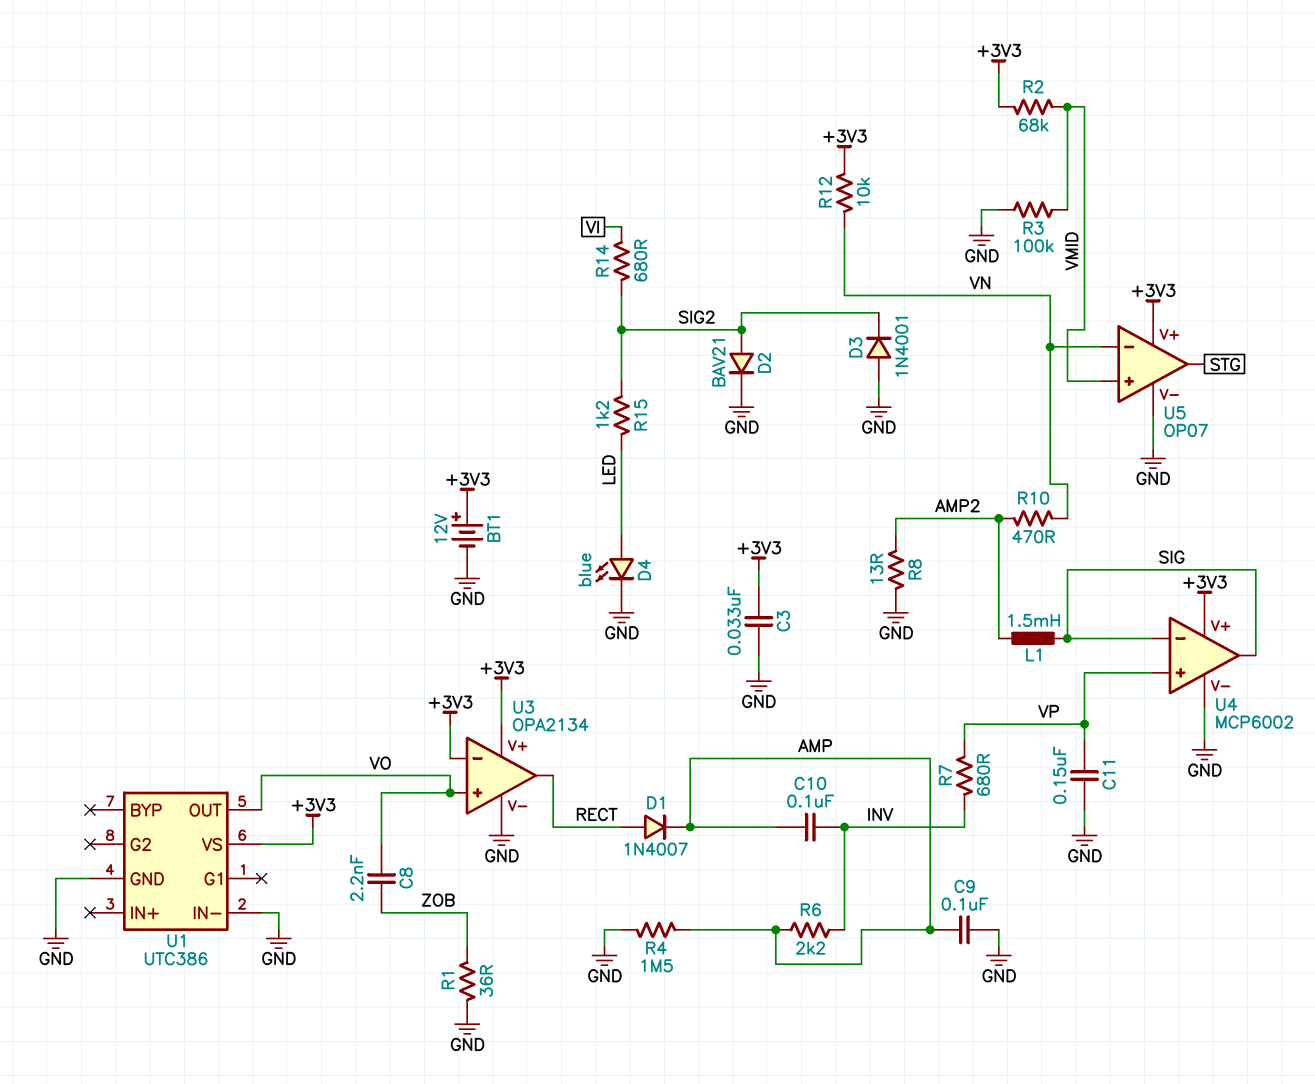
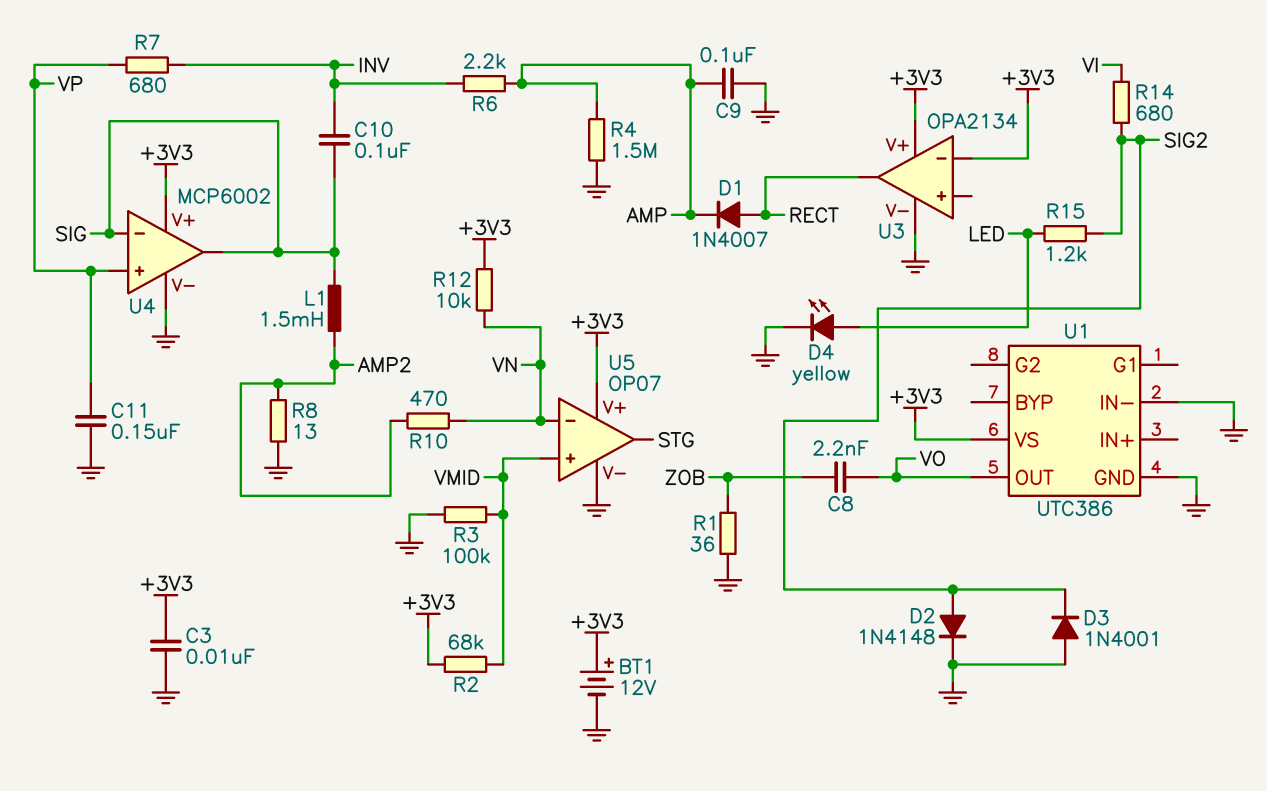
C3: 33nF (+3V3, GND) -> 10nF (+3V3, GND)
C10: 100nF (AMP, INV) -> 100nF (INV, SIG)
D2: diode BAV21 (A SIG2, K GND) -> diode 1N4148 (A SIG2, K GND)
D4: LED blue (A LED, K GND) -> LED yellow (A LED, K GND)
U3 pin in+: VO -> none

